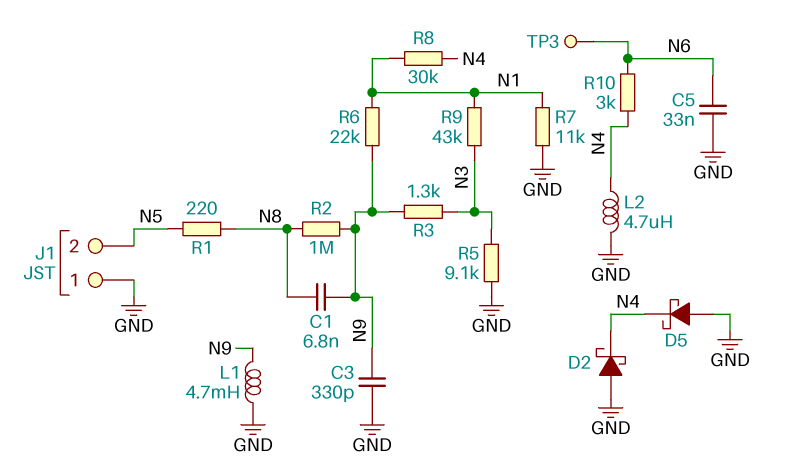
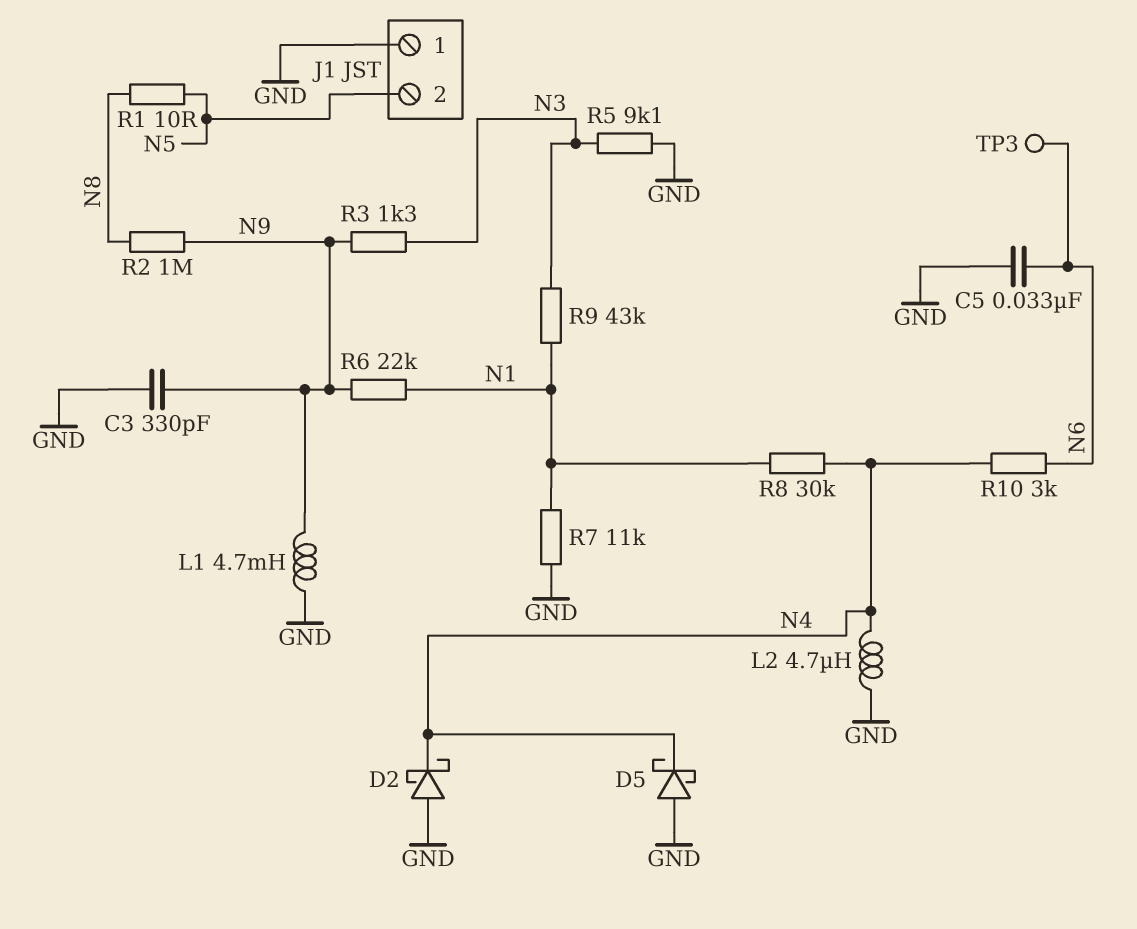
C1: 6.8nF (N8, N9) -> none
R1: 220 (N5, N8) -> 10 (N5, N8)

